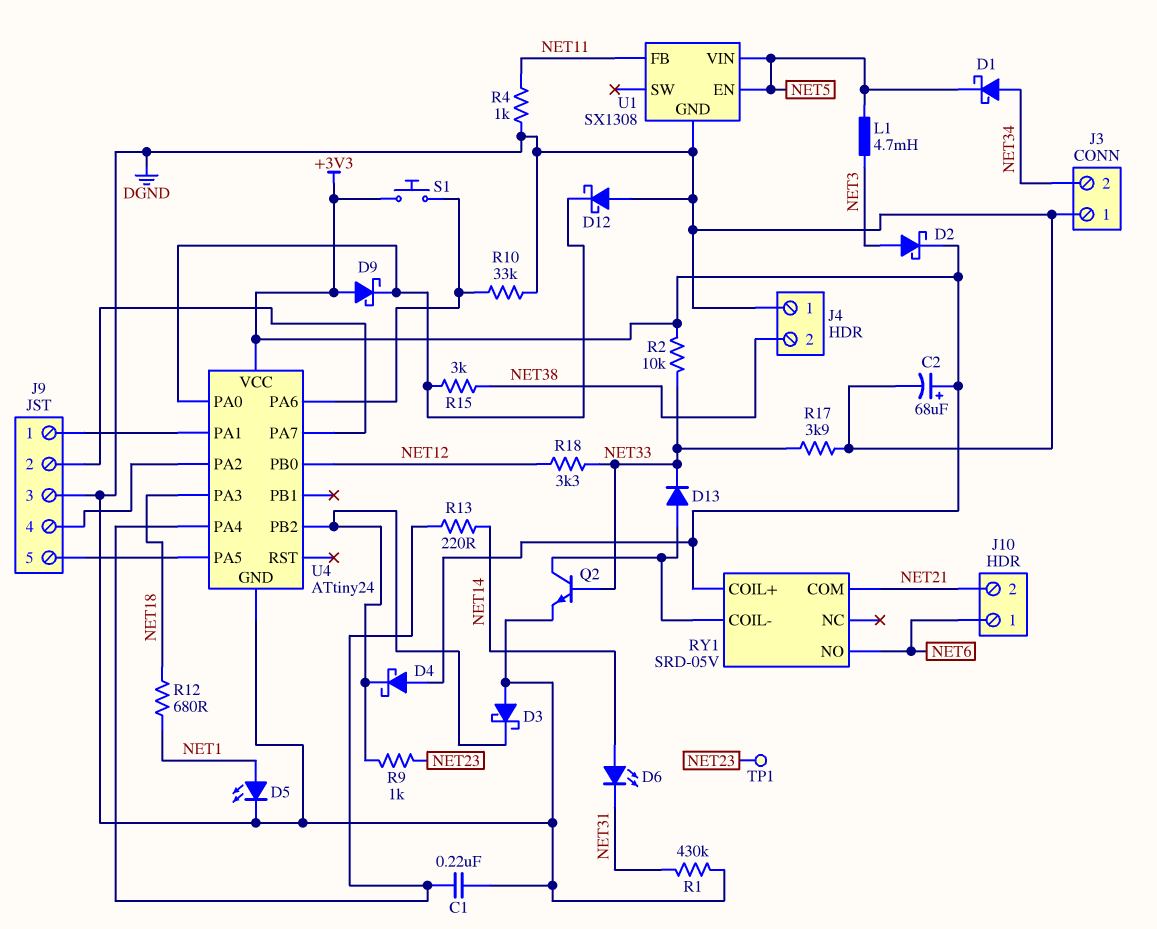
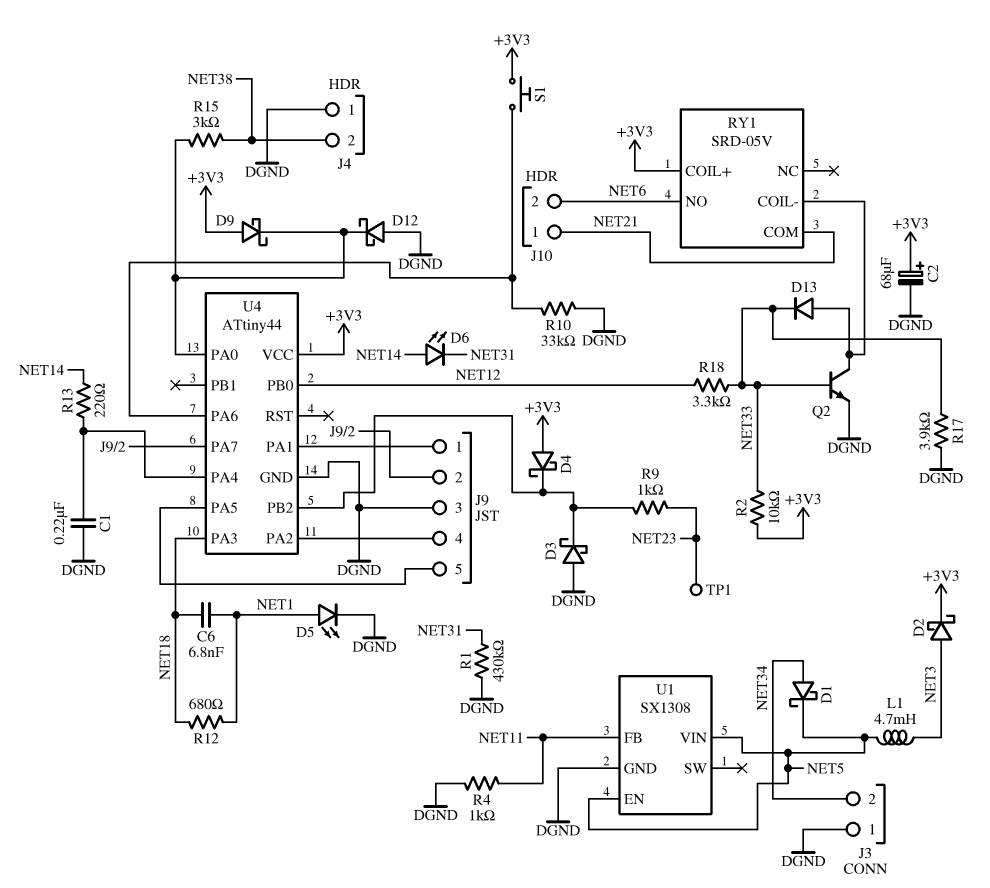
C6: none -> 6.8nF (NET1, NET18)
J10 pin 1: NET6 -> NET21
J10 pin 2: NET21 -> NET6
U4: ATtiny24 -> ATtiny44

